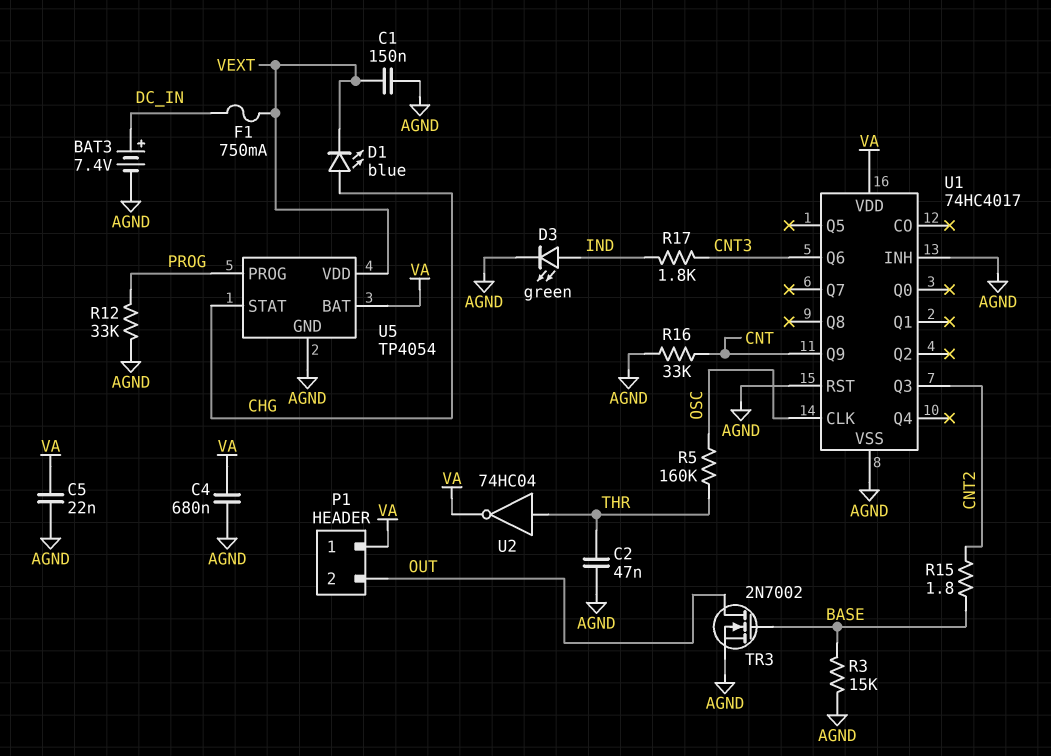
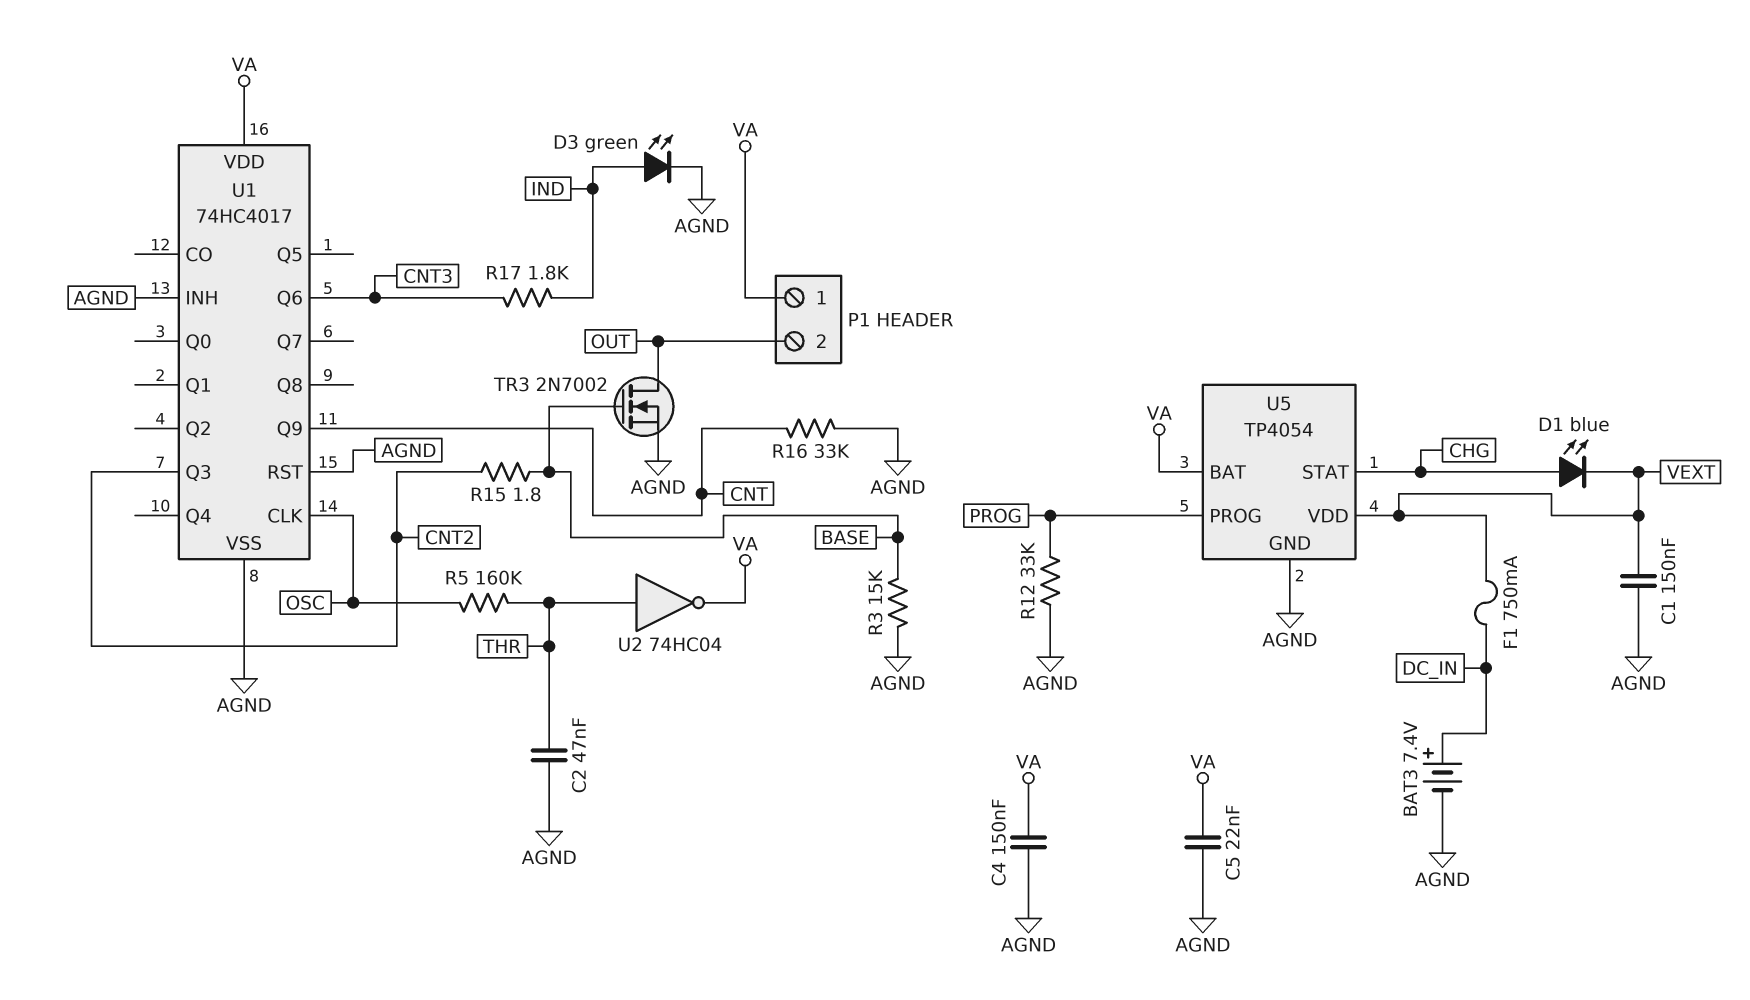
C4: 680nF (AGND, VA) -> 150nF (AGND, VA)

